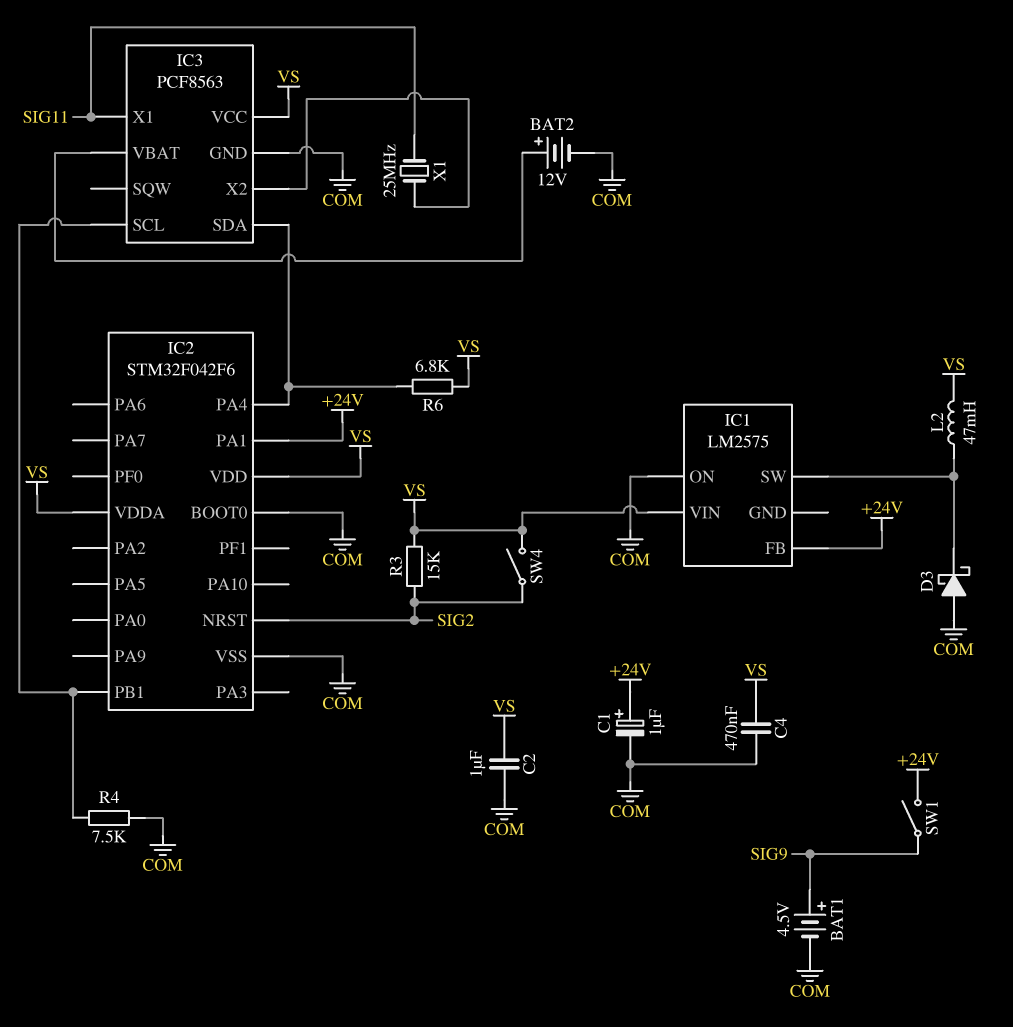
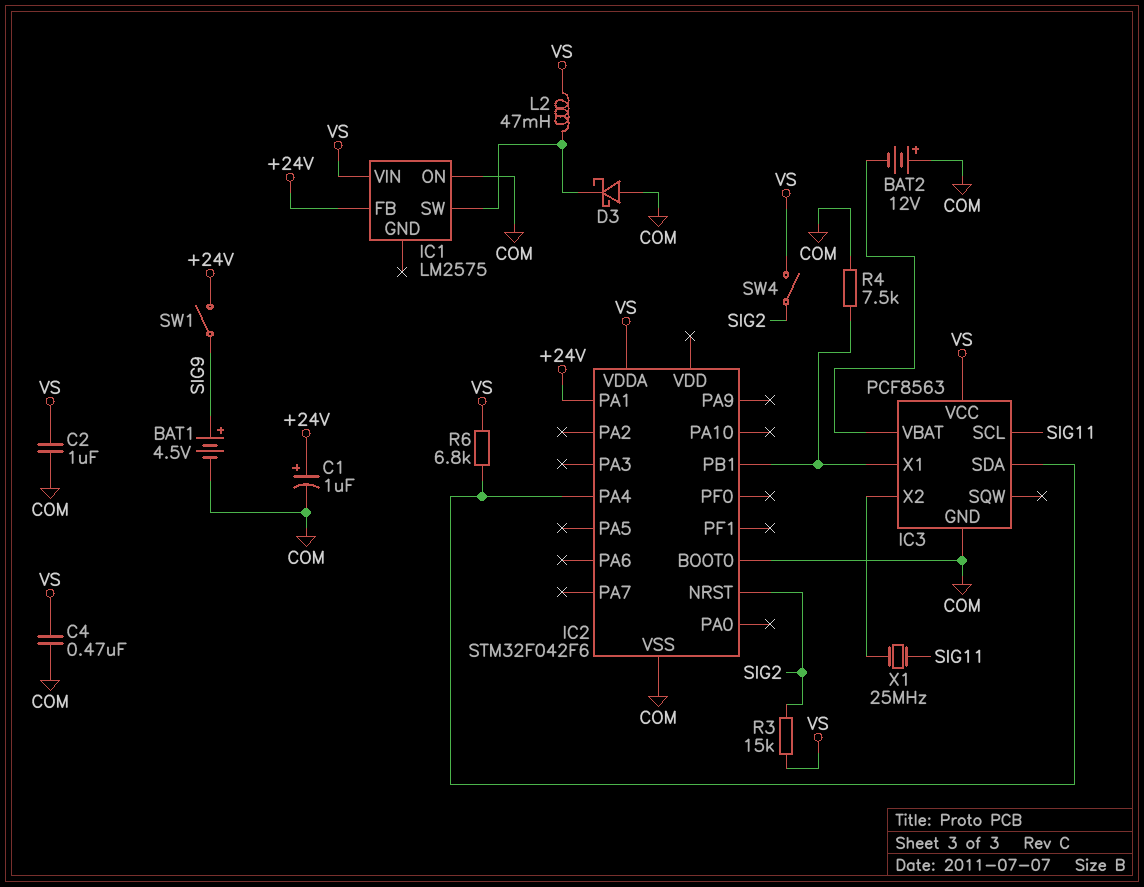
BAT2: 12V (plus IC3/VBAT, minus COM) -> 12V (plus COM, minus IC3/VBAT)
IC2 pin VDD: VS -> none
IC3 pin SCL: IC2/PB1 -> SIG11
IC3 pin X1: SIG11 -> IC2/PB1

